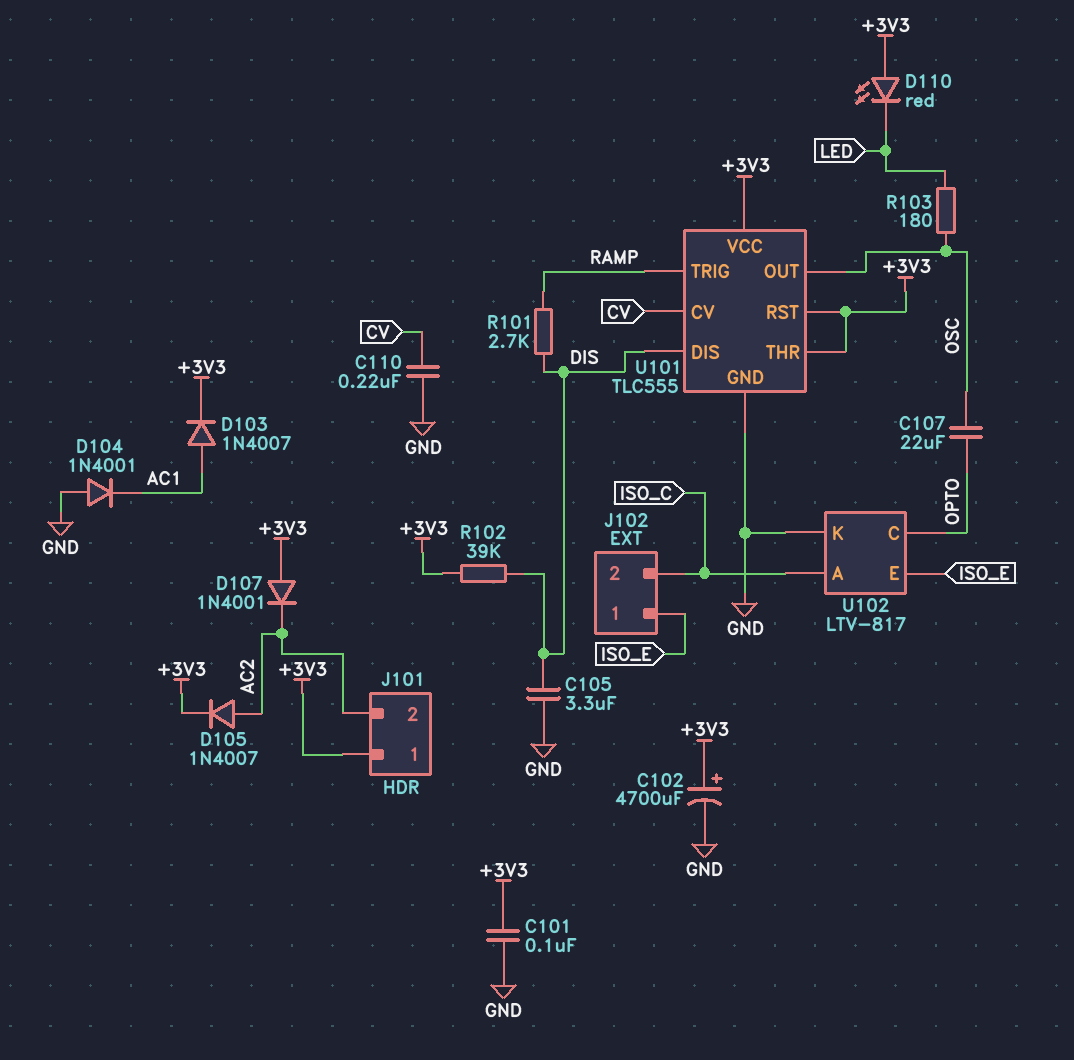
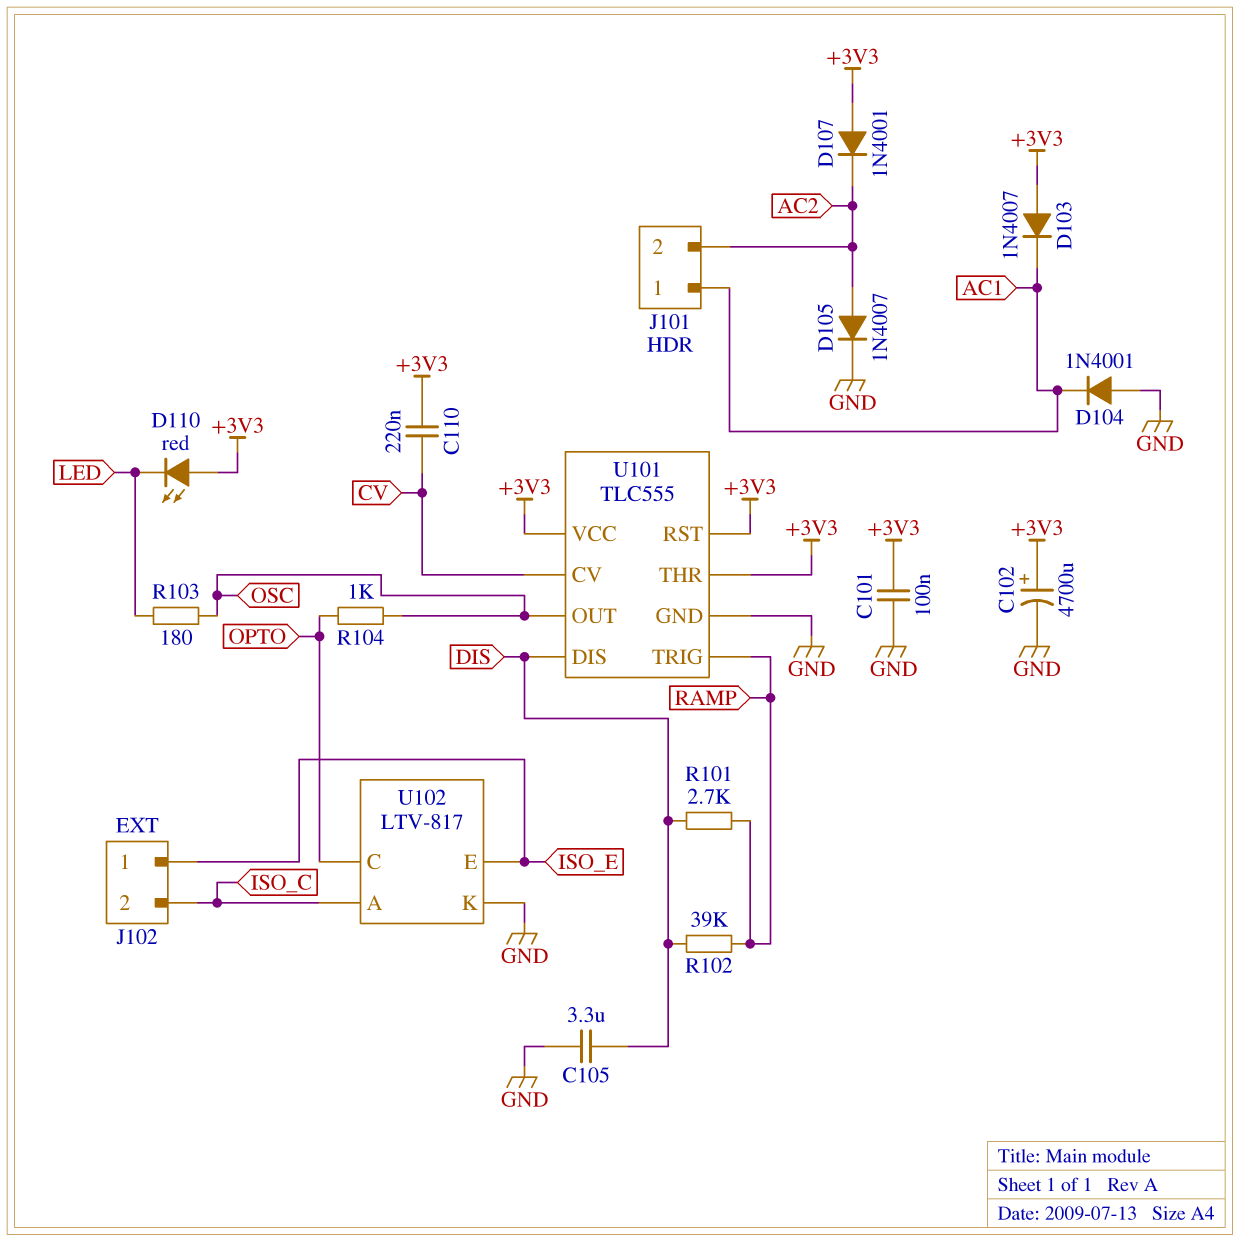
C107: 22uF (OPTO, OSC) -> none
C110: 220nF (CV, GND) -> 220nF (+3V3, CV)
D103: diode 1N4007 (A AC1, K +3V3) -> diode 1N4007 (A +3V3, K AC1)
D105: diode 1N4007 (A AC2, K +3V3) -> diode 1N4007 (A AC2, K GND)
J101 pin 1: +3V3 -> AC1
R102: 39k (+3V3, DIS) -> 39k (DIS, RAMP)
R104: none -> 1k (OPTO, OSC)

